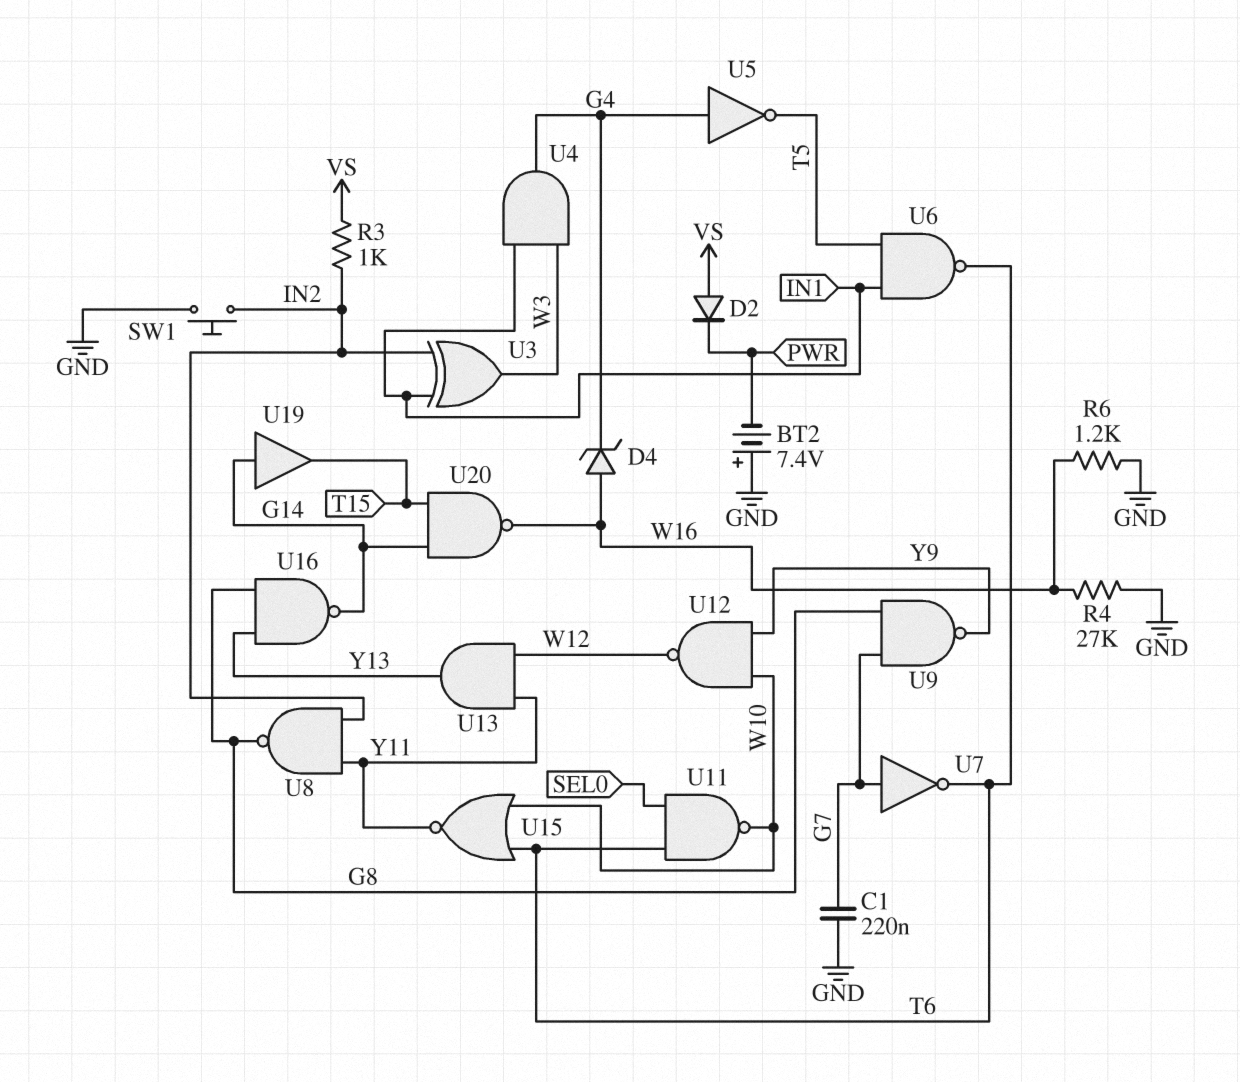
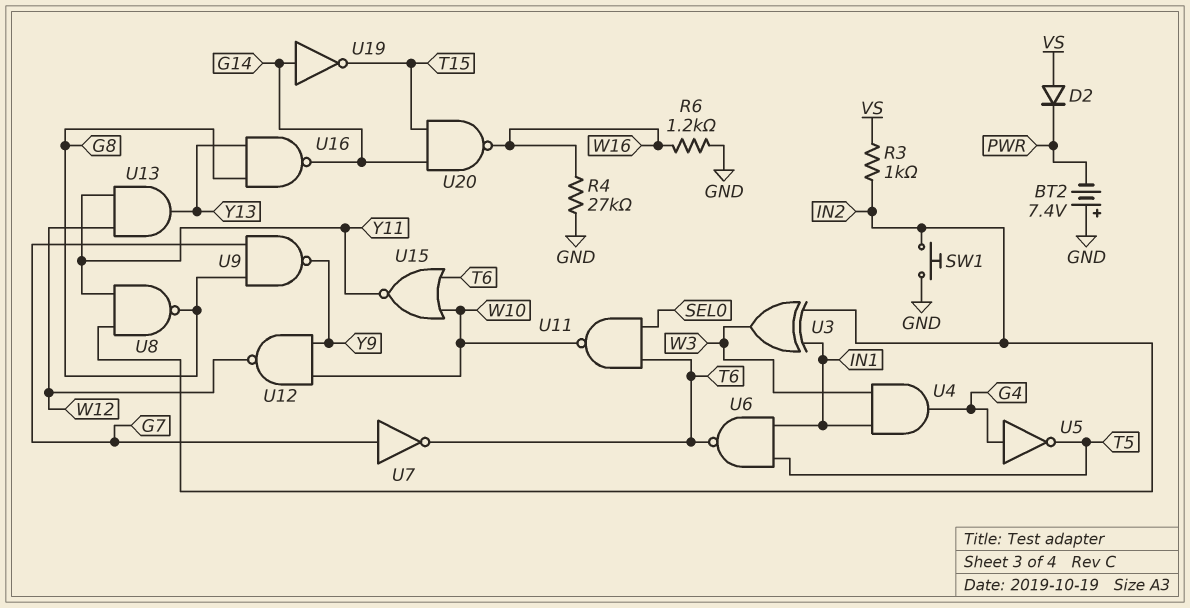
C1: 220nF (G7, GND) -> none
D4: zener (A W16, K G4) -> none
U19: buffer (in G14, out T15) -> NOT (in G14, out T15)

